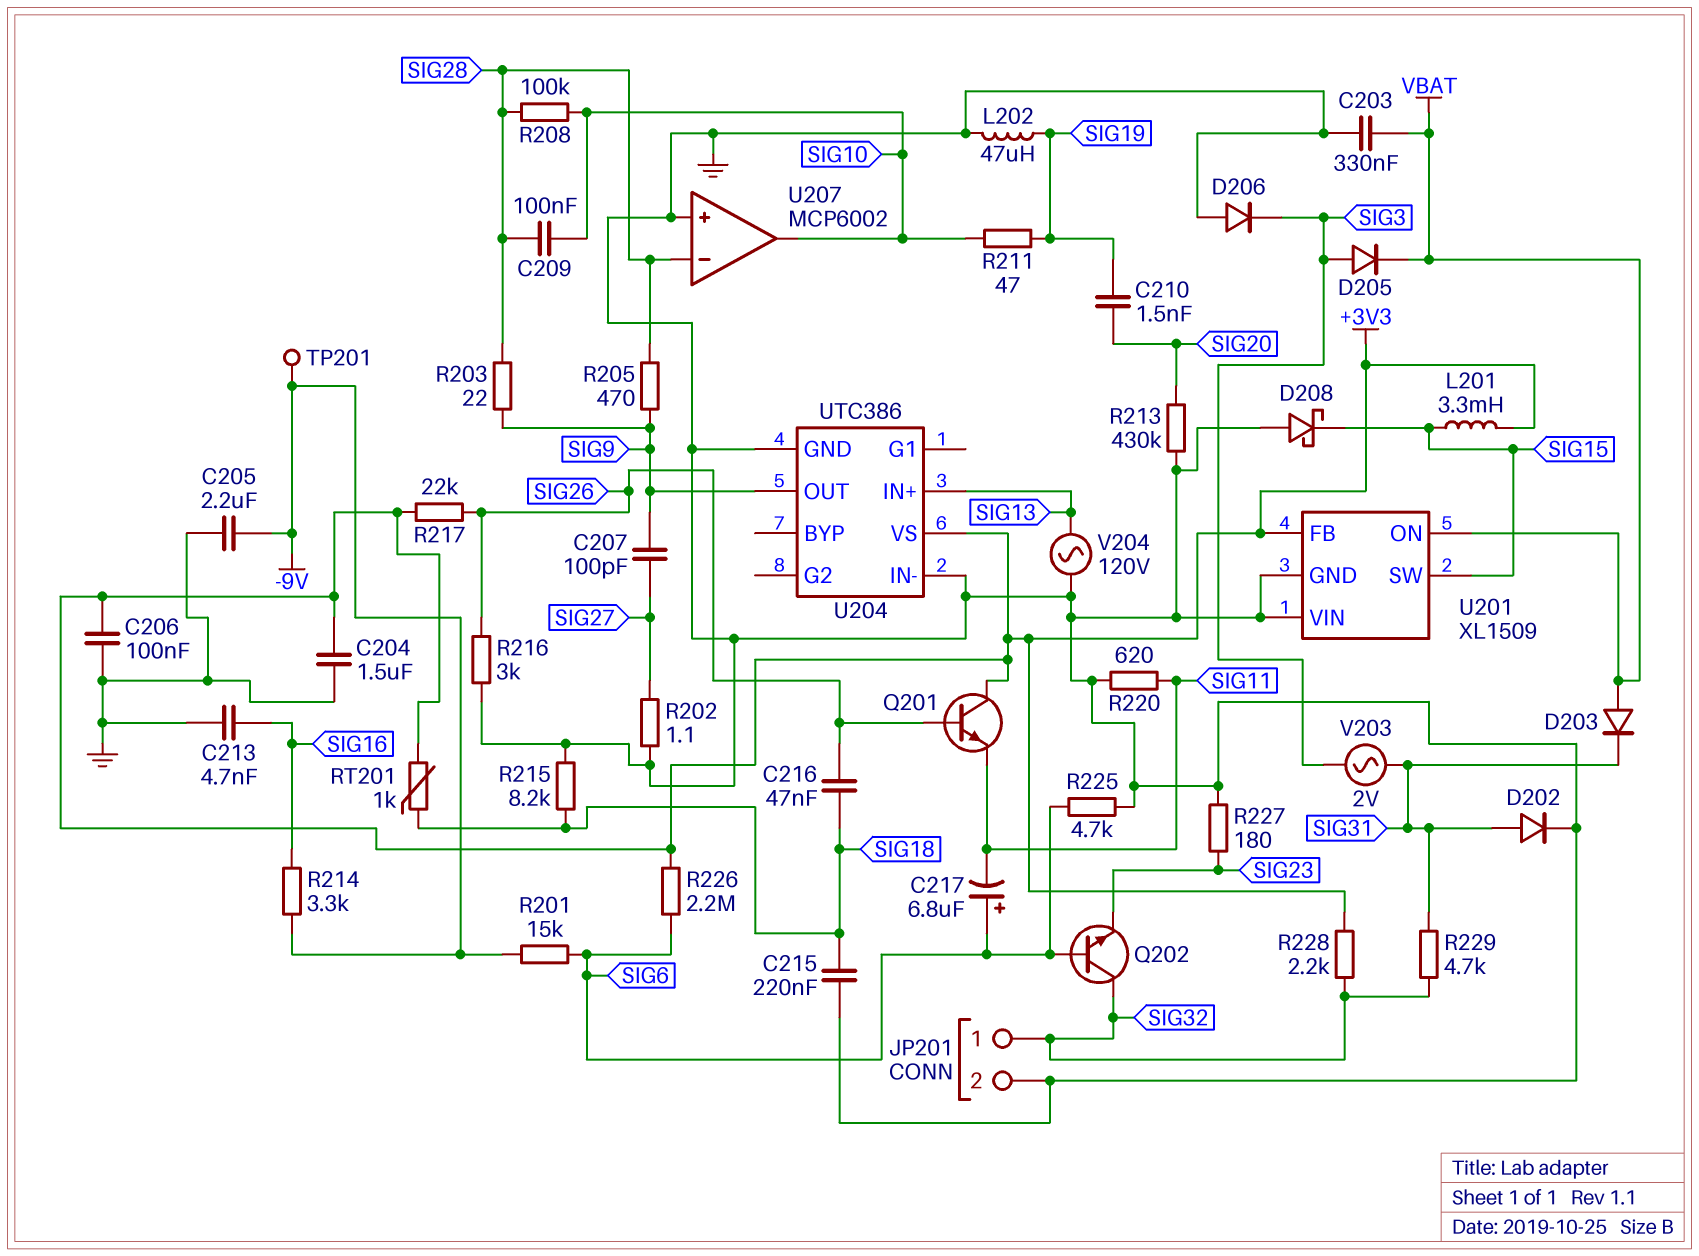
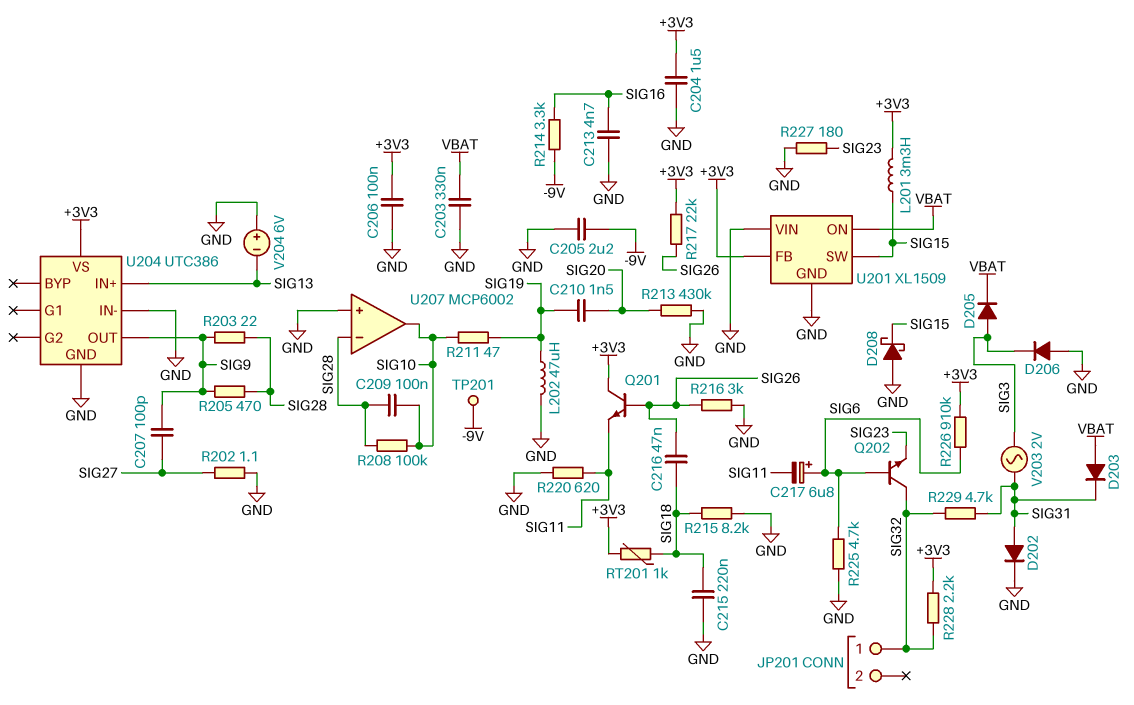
JP201 pin 2: GND -> none
R201: 15k (-9V, SIG6) -> none
R226: 2.2M (+3V3, SIG6) -> 910k (+3V3, SIG6)
V204: AC 120V (GND, SIG13) -> 6V (plus GND, minus SIG13)

